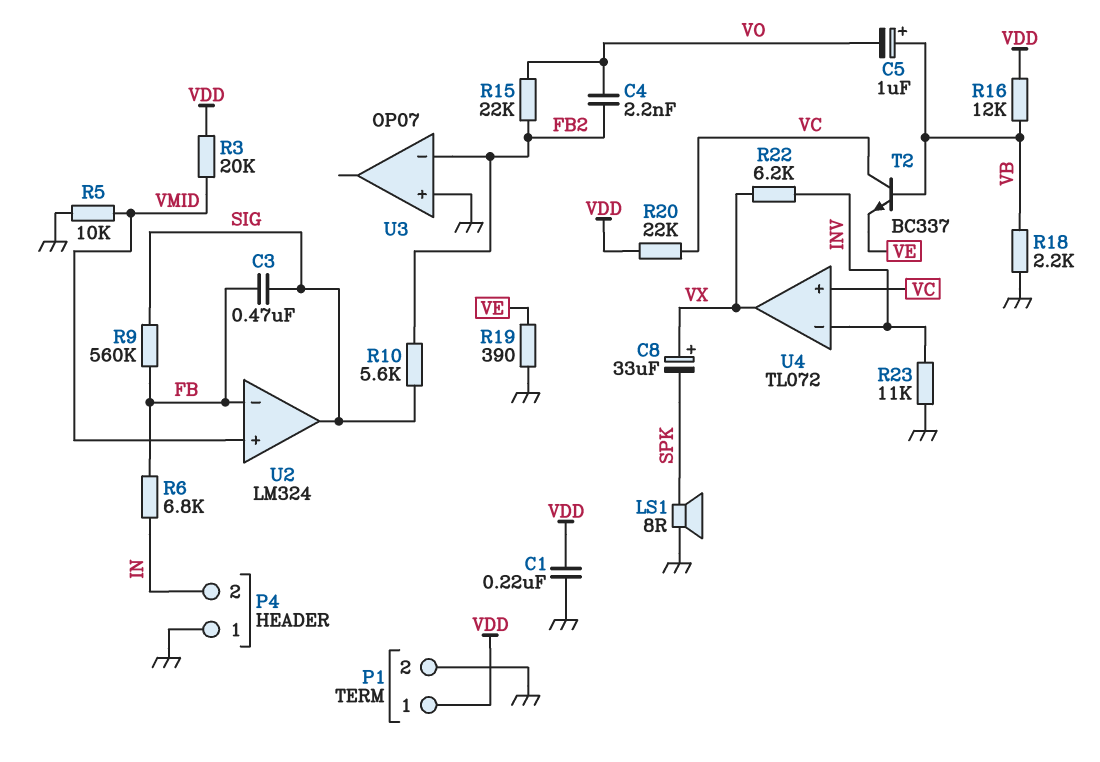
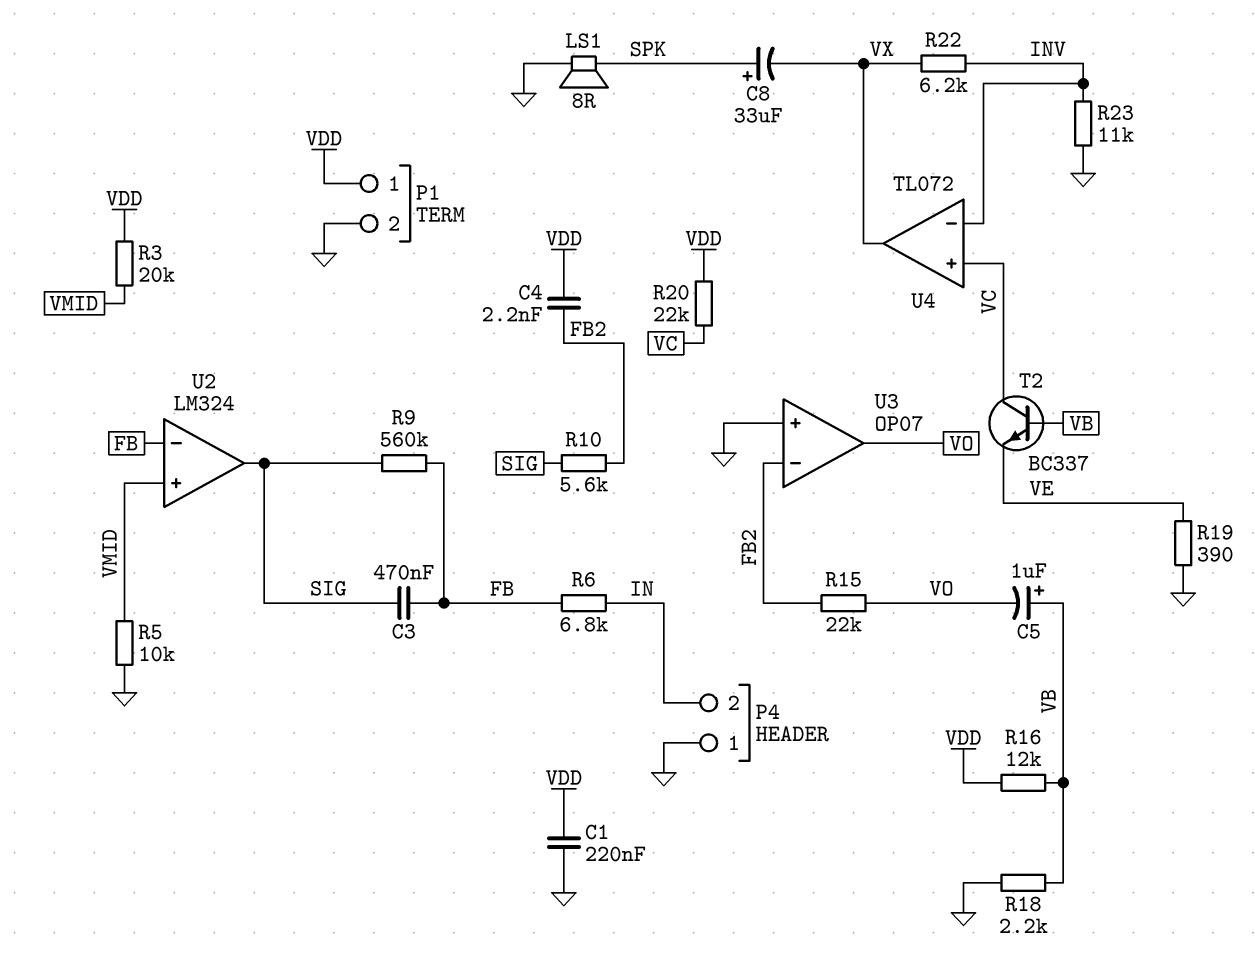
C4: 2.2nF (FB2, VO) -> 2.2nF (FB2, VDD)
C8: 33uF (plus VX, minus SPK) -> 33uF (plus SPK, minus VX)
U3 pin out: none -> VO

